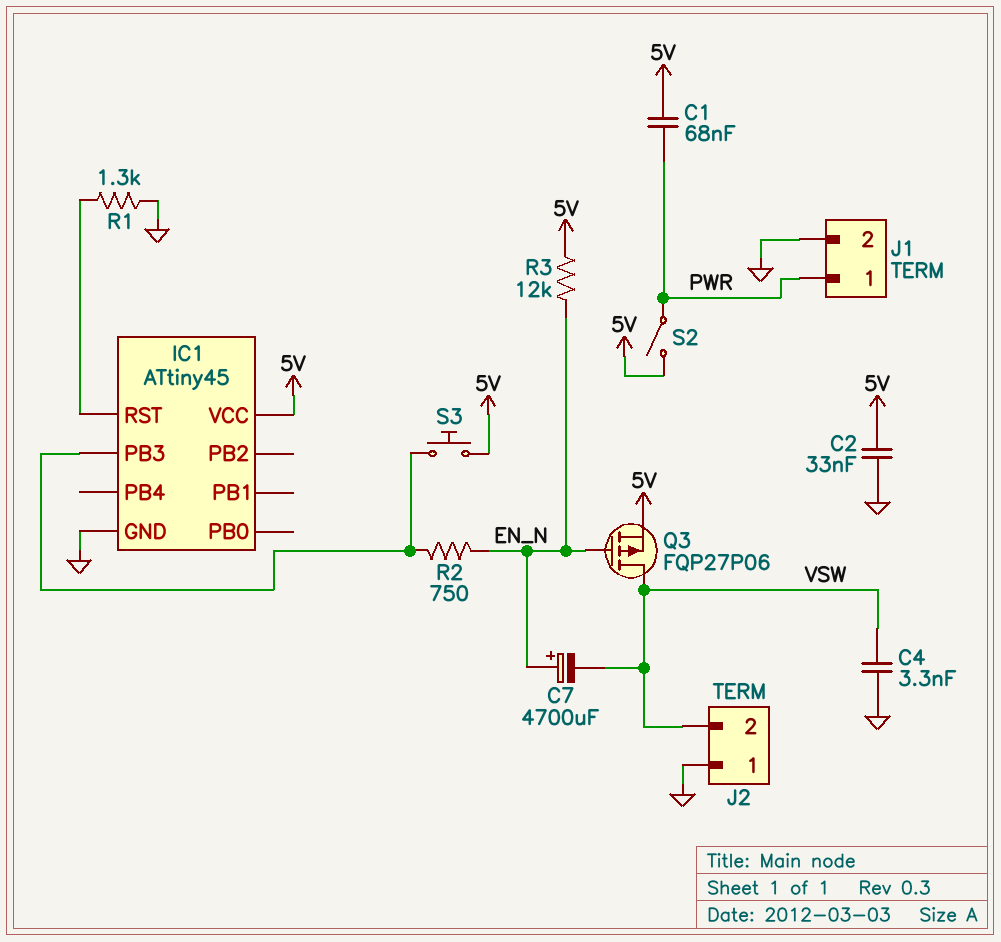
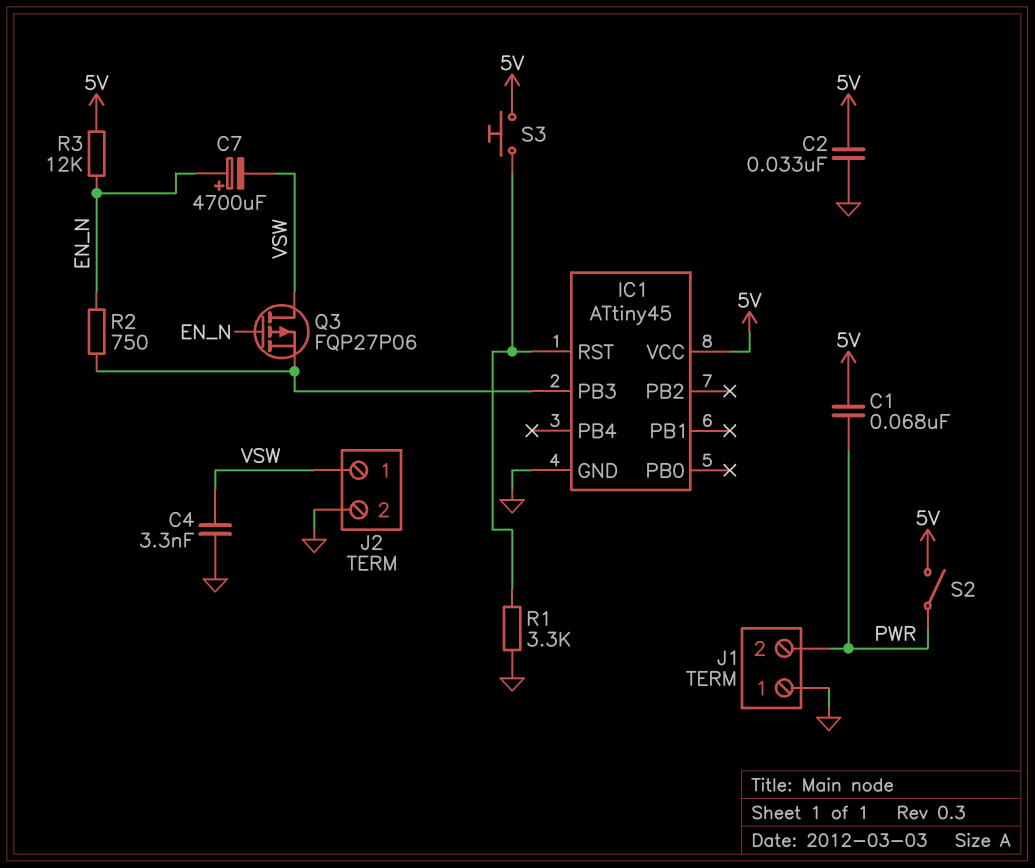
J1 pin 1: PWR -> GND
J1 pin 2: GND -> PWR
J2 pin 1: GND -> VSW
J2 pin 2: VSW -> GND
Q3: PMOS FQP27P06 (G EN_N, D VSW, S 5V) -> PMOS FQP27P06 (G EN_N, D VSW, S IC1/PB3)
R1: 1.3k (GND, IC1/RST) -> 3.3k (GND, IC1/RST)
S3: button (5V, IC1/PB3) -> button (5V, IC1/RST)

